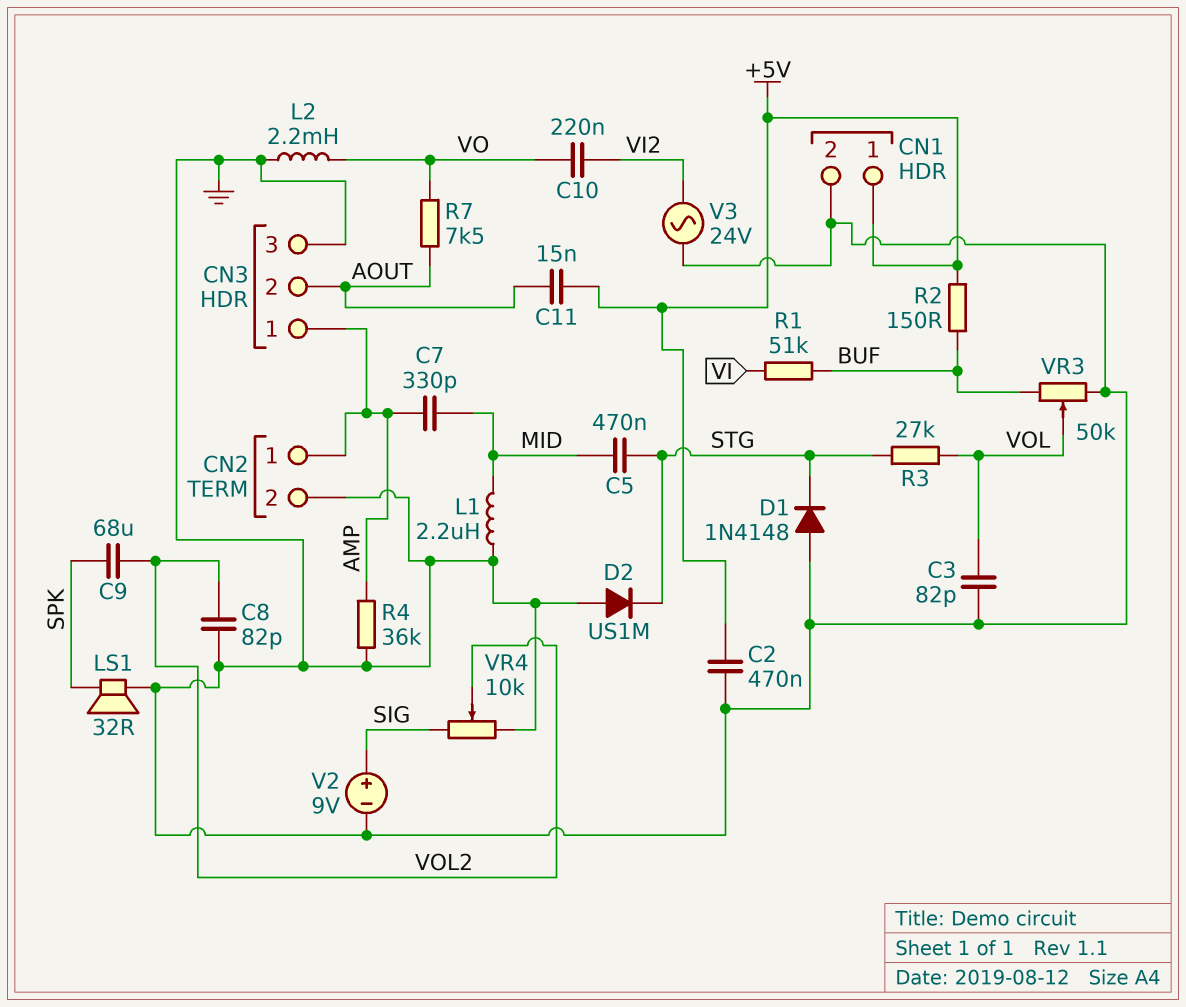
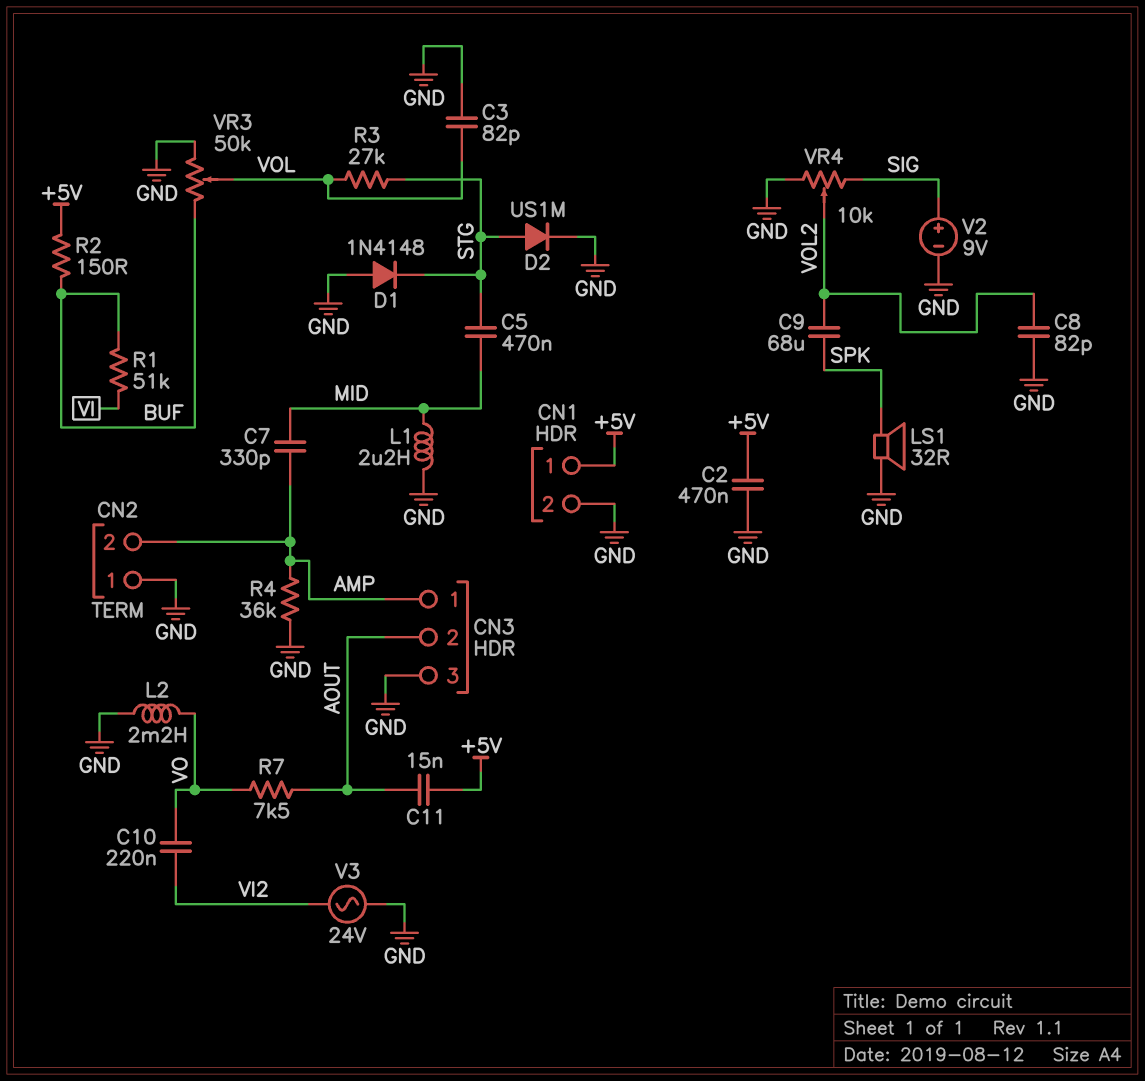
CN2 pin 1: AMP -> GND
CN2 pin 2: GND -> AMP
D2: diode US1M (A GND, K STG) -> diode US1M (A STG, K GND)

